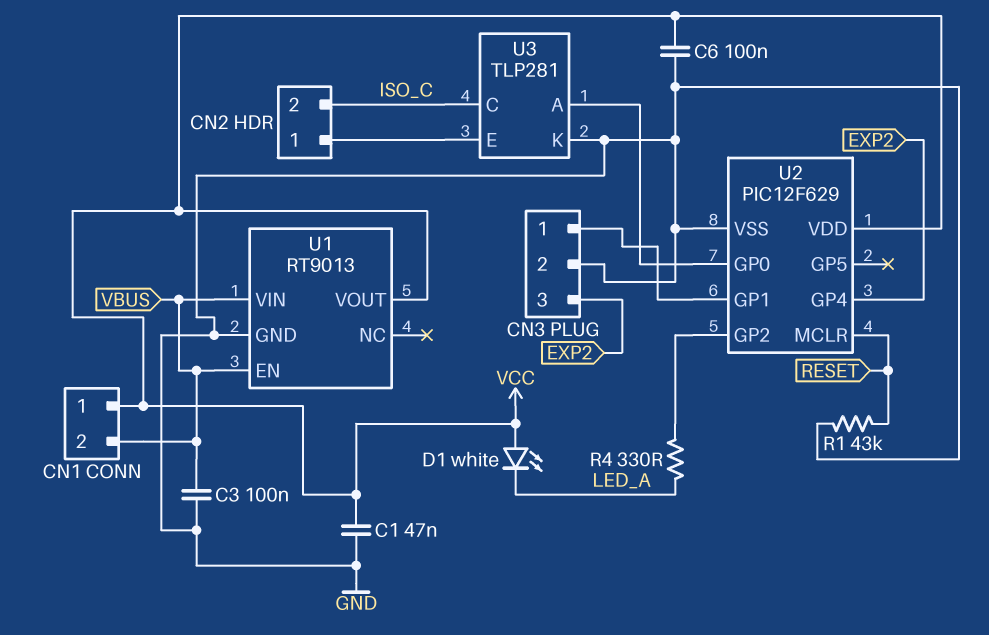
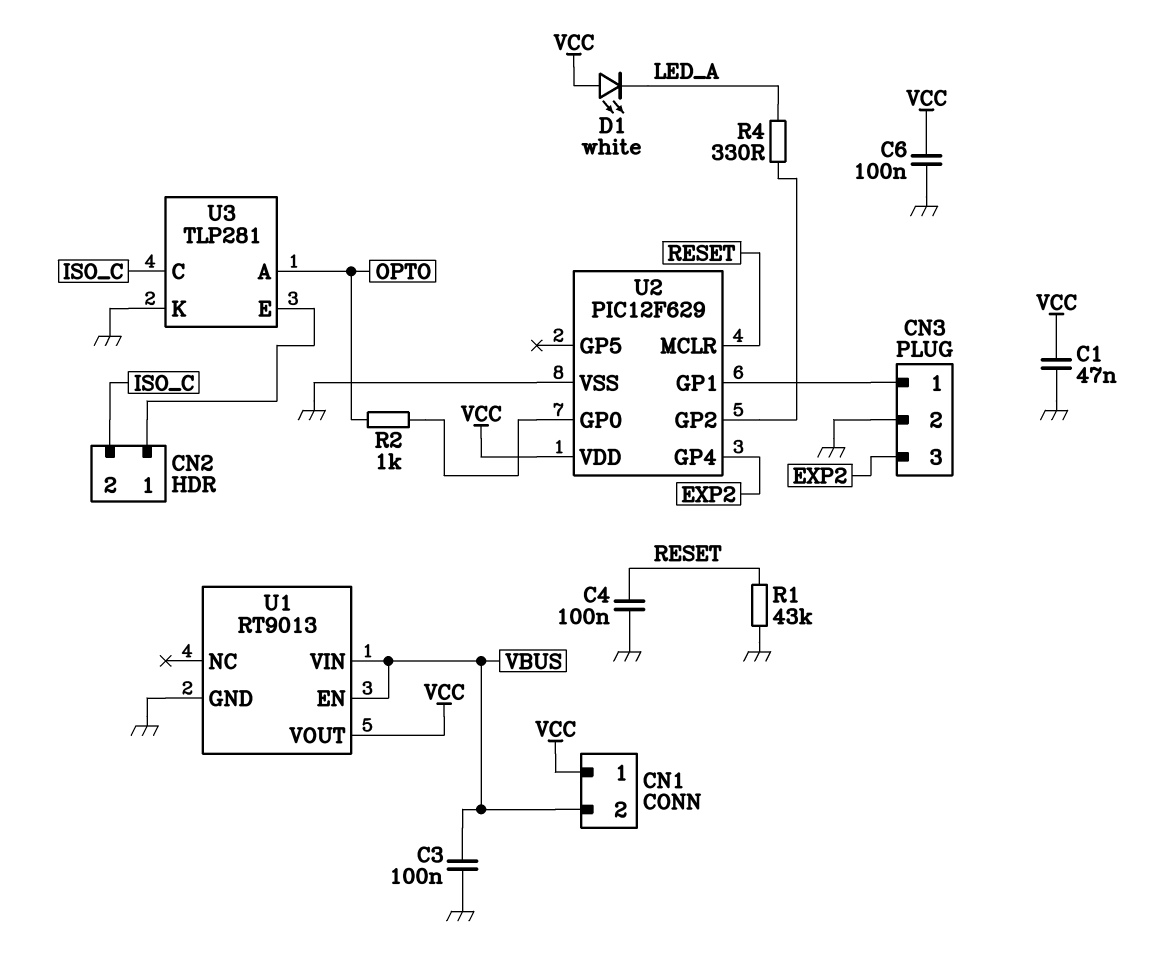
C4: none -> 100nF (GND, RESET)
R2: none -> 1k (OPTO, U2/GP0)
U3 pin A: U2/GP0 -> OPTO

